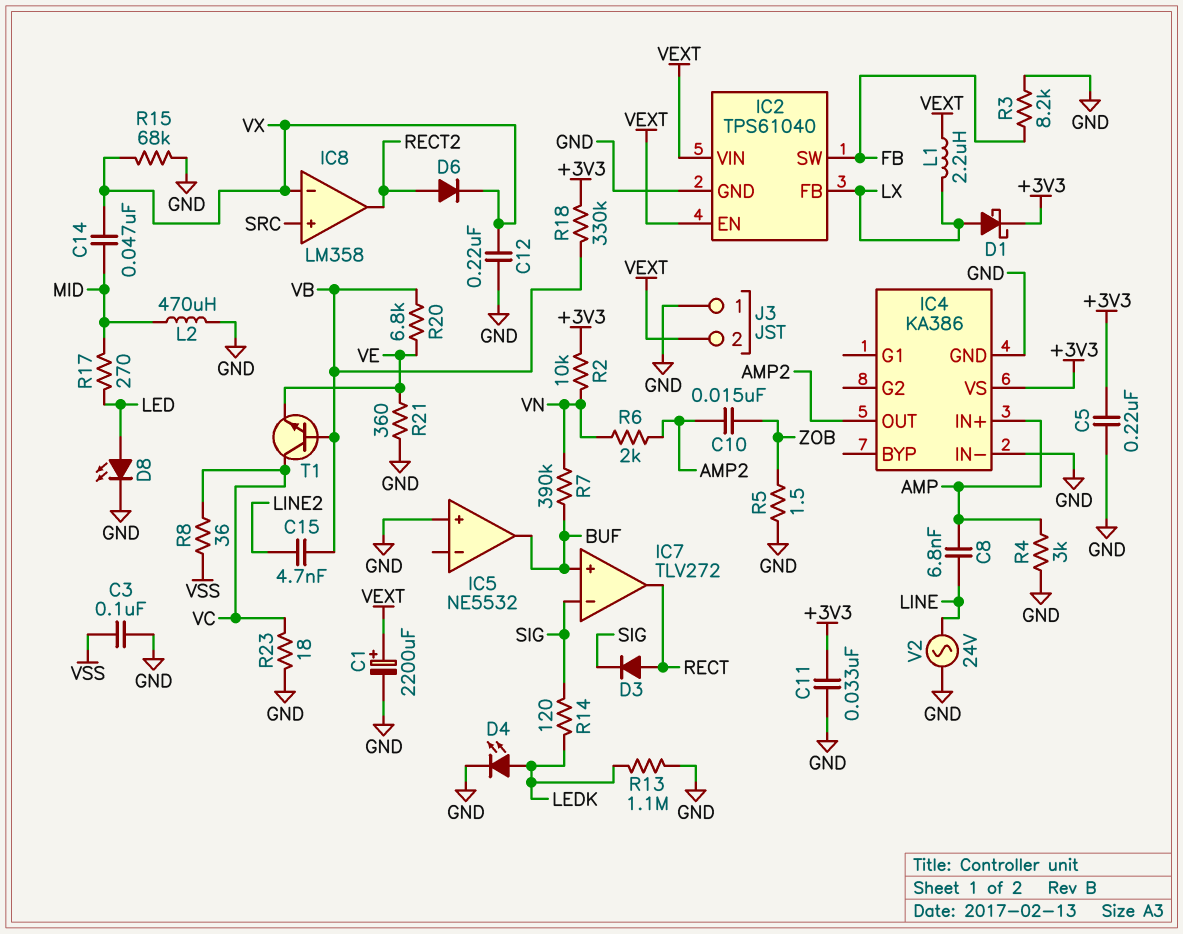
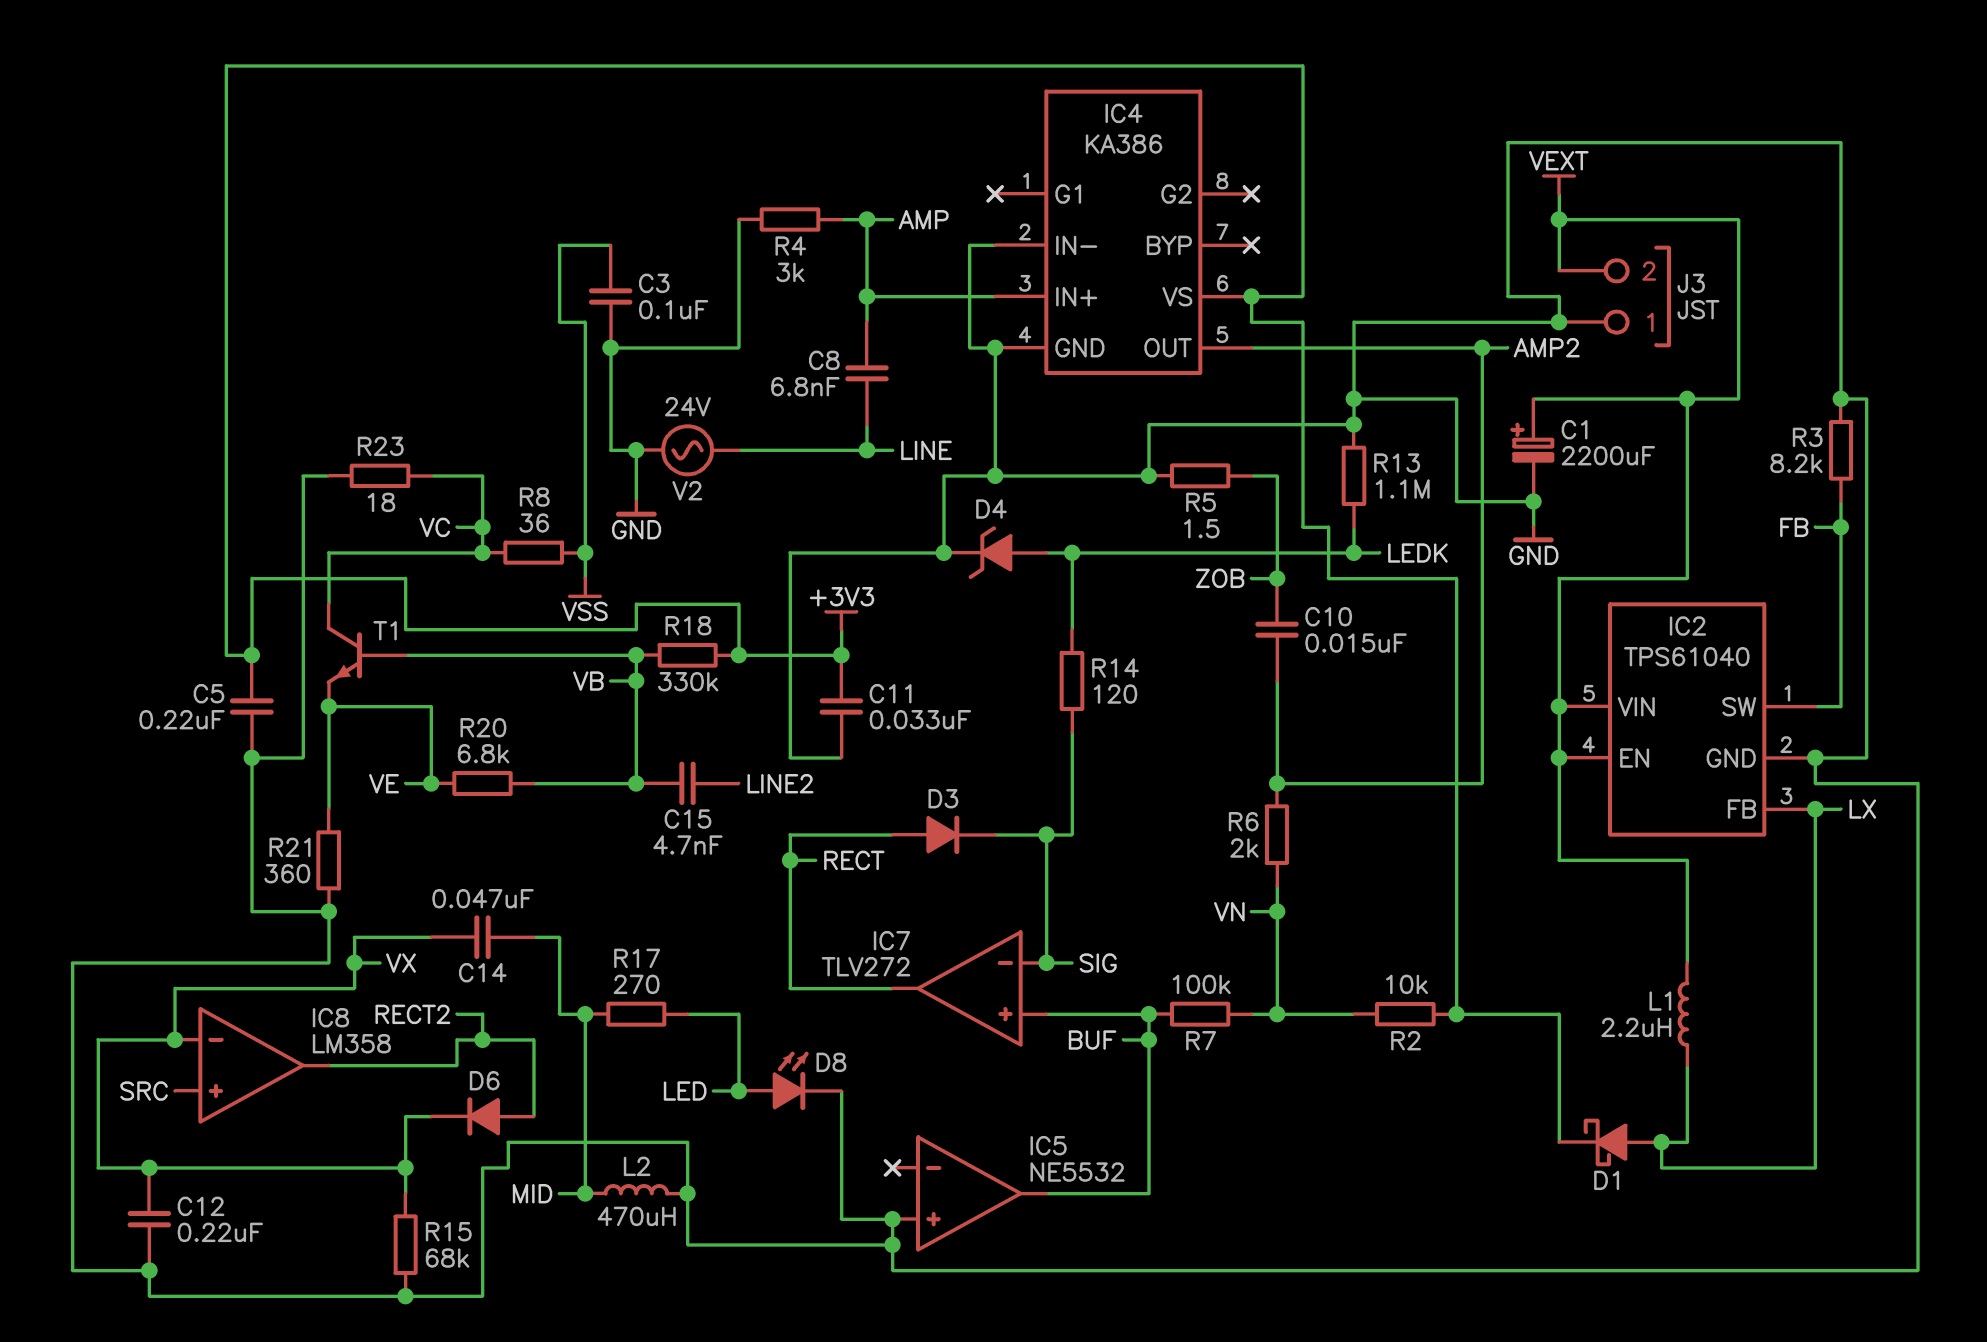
D4: LED (A LEDK, K GND) -> zener (A LEDK, K GND)
R7: 390k (BUF, VN) -> 100k (BUF, VN)

